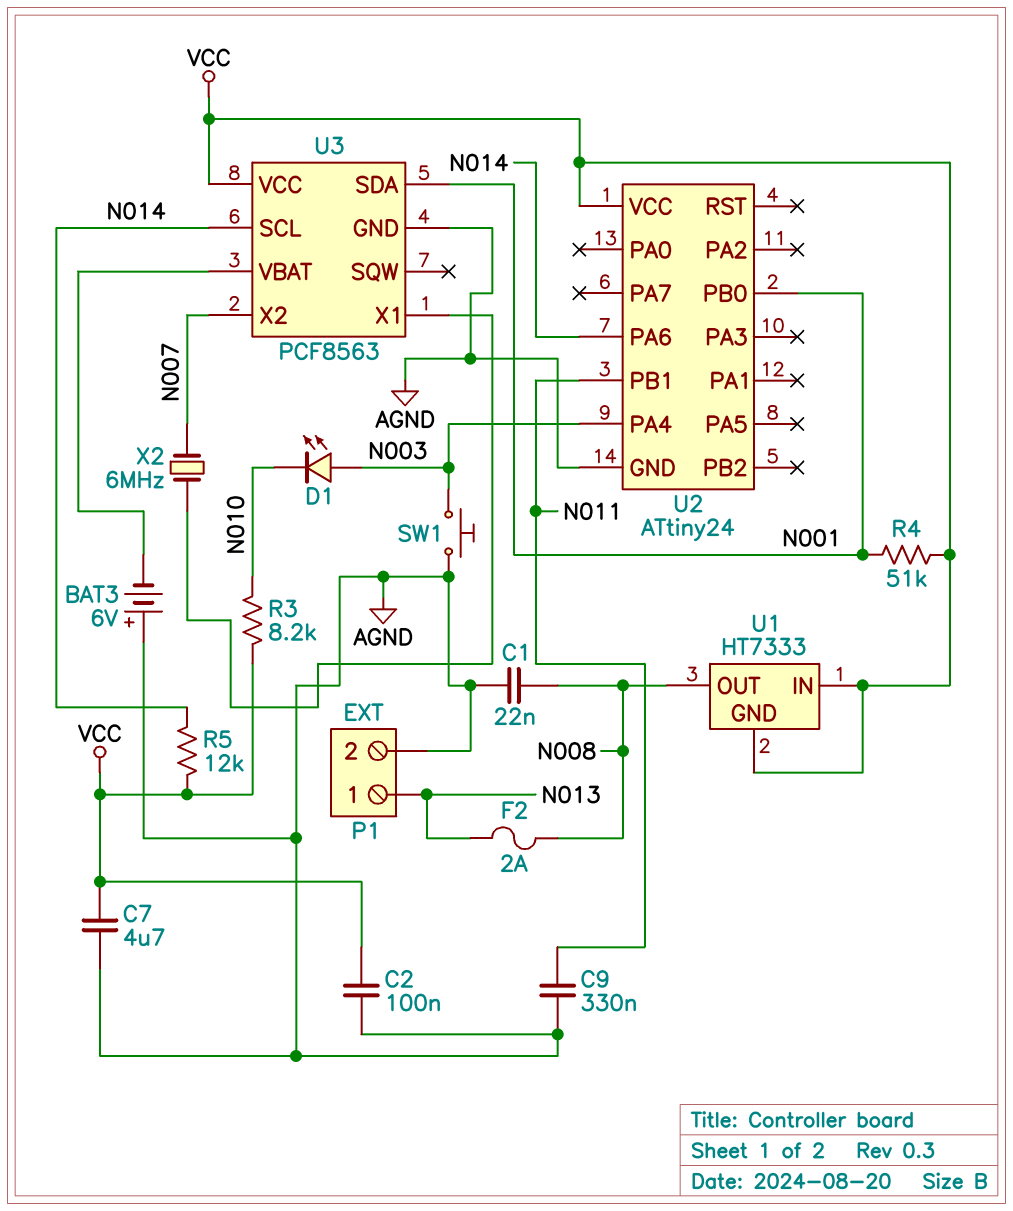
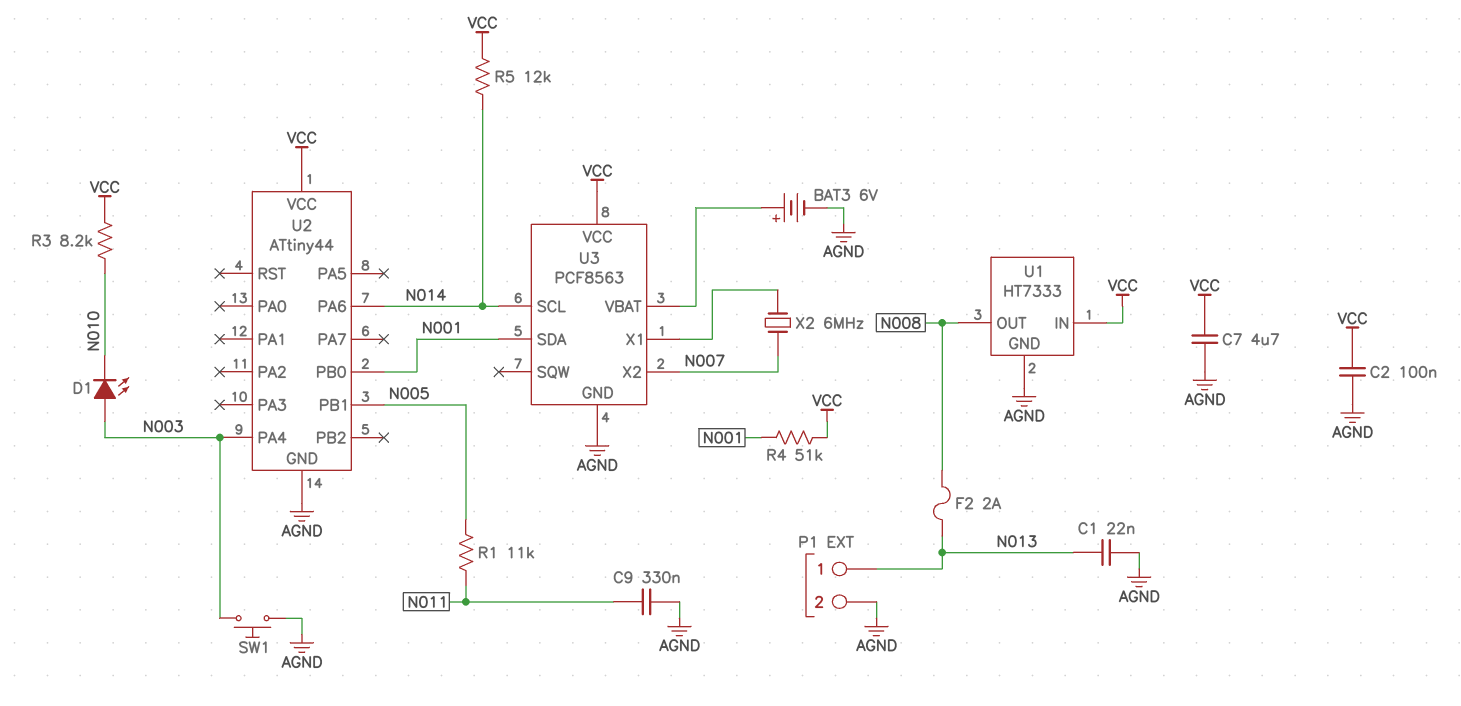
BAT3: 6V (plus AGND, minus U3/VBAT) -> 6V (plus U3/VBAT, minus AGND)
C1: 22nF (AGND, N008) -> 22nF (AGND, N013)
R1: none -> 11k (N005, N011)
U1 pin GND: VCC -> AGND
U2: ATtiny24 -> ATtiny44
U2 pin PB1: N011 -> N005

